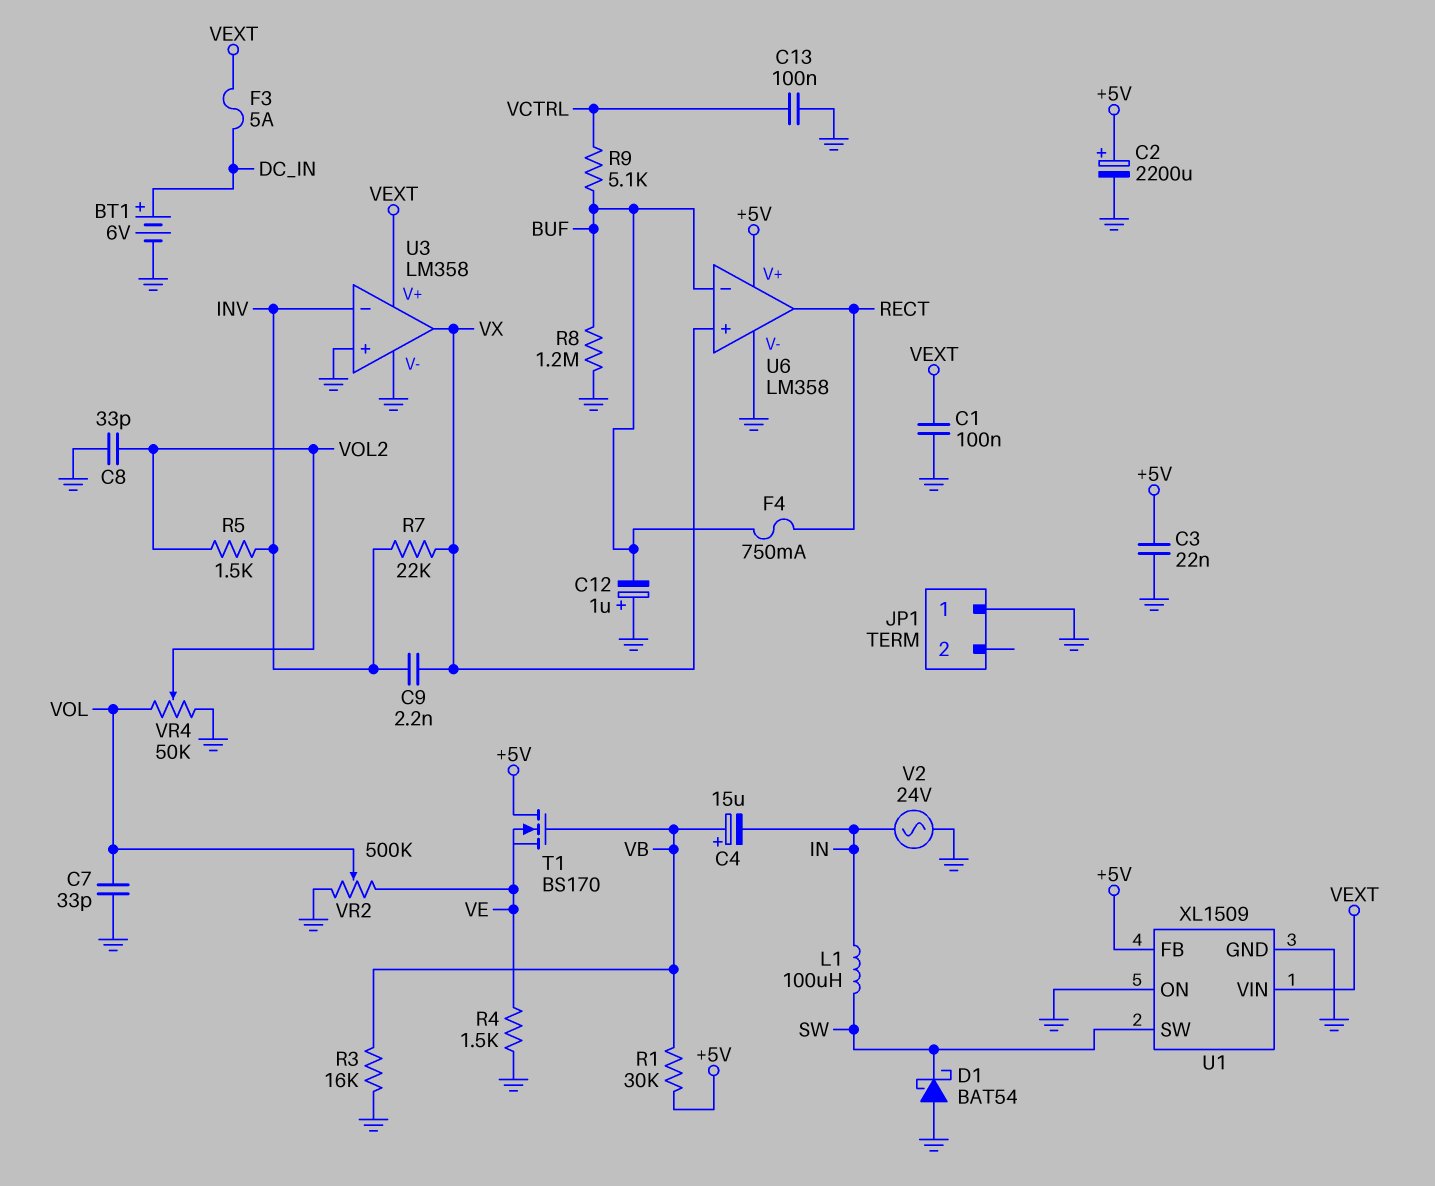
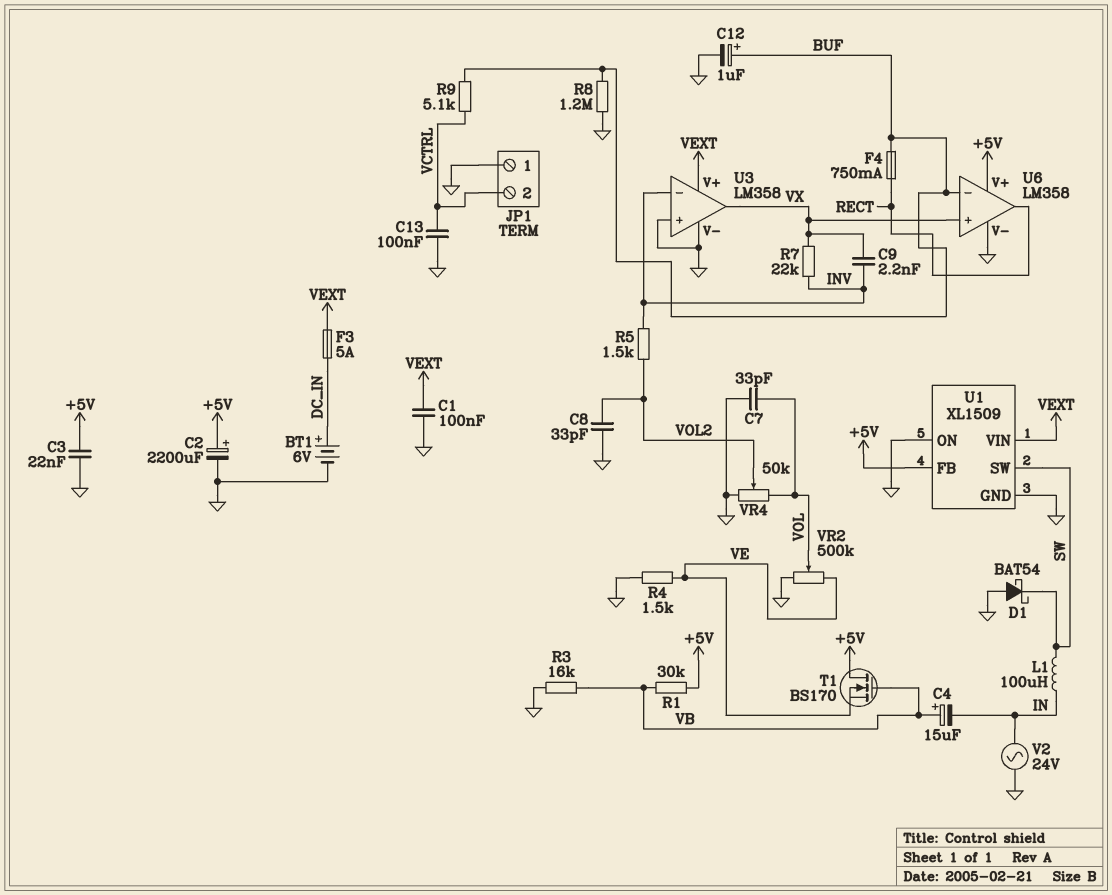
C12: 1uF (plus GND, minus BUF) -> 1uF (plus BUF, minus GND)
JP1 pin 2: none -> VCTRL

